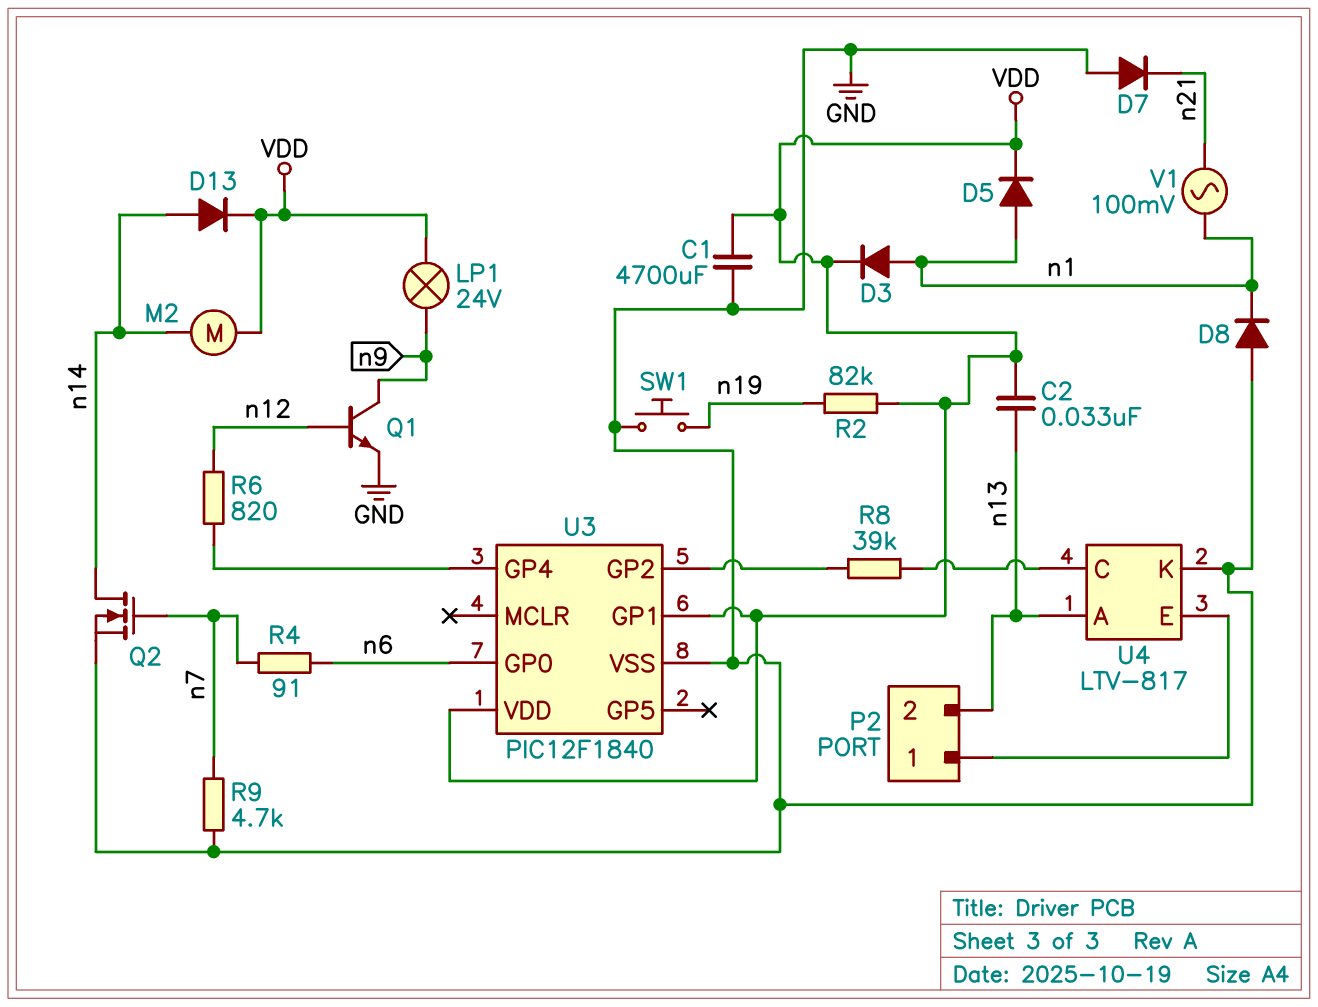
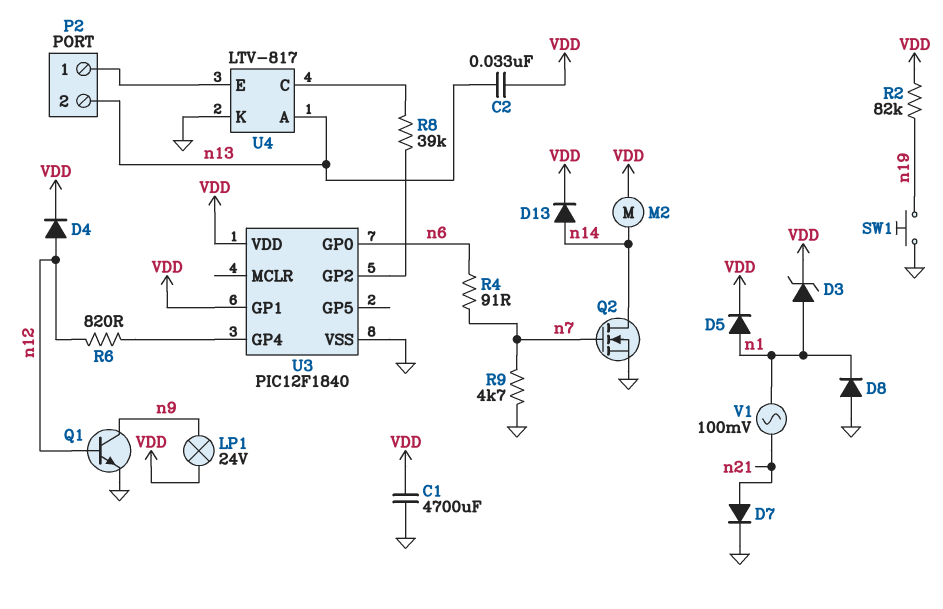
D3: diode (A n1, K VDD) -> zener (A n1, K VDD)
D4: none -> diode (A n12, K VDD)
D7: diode (A GND, K n21) -> diode (A n21, K GND)

